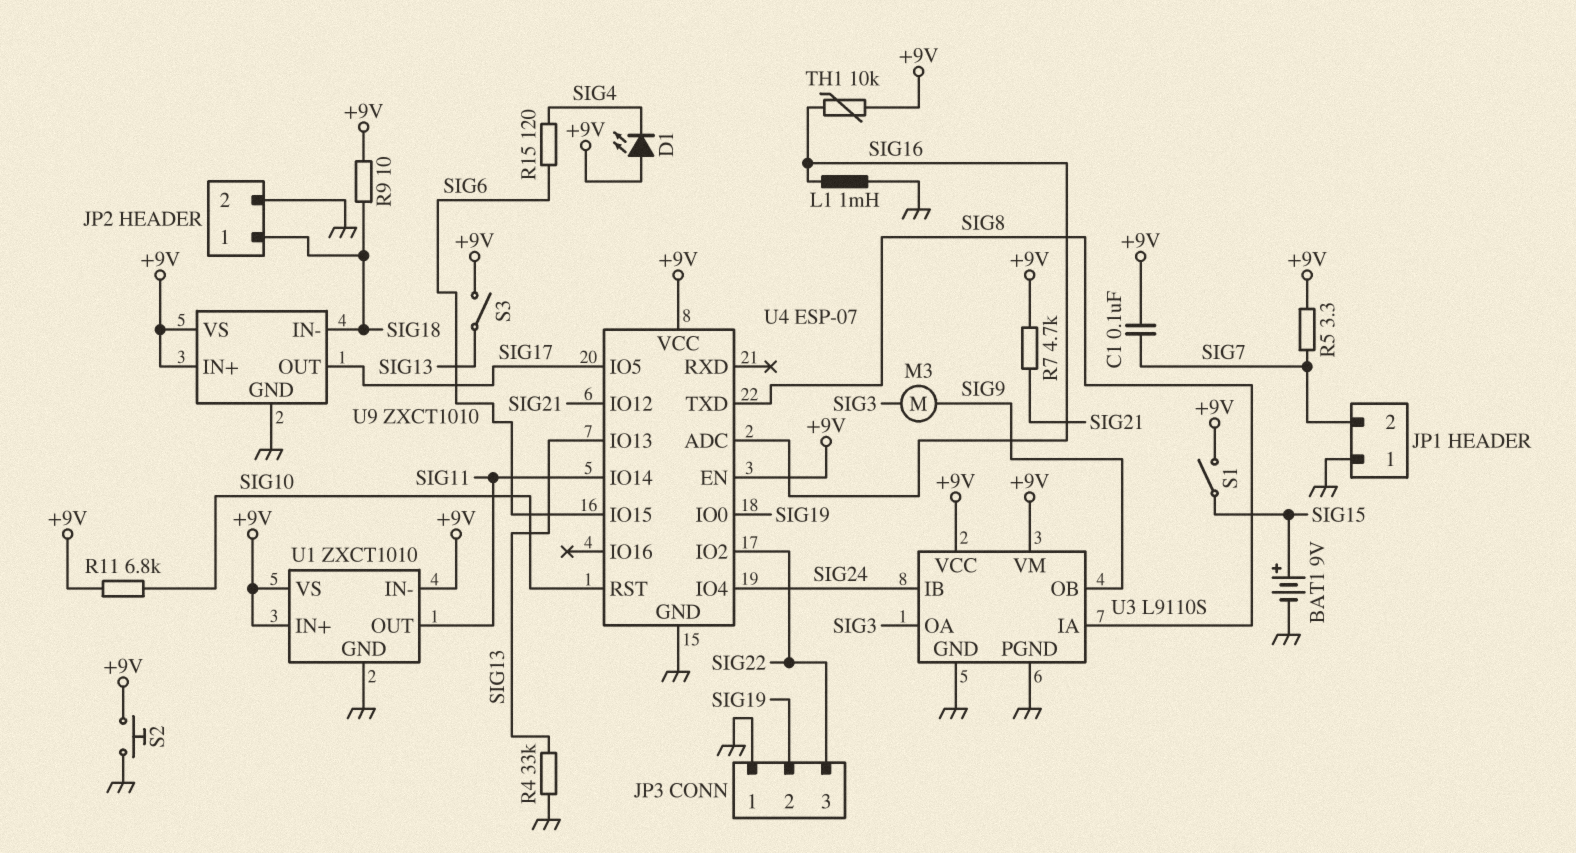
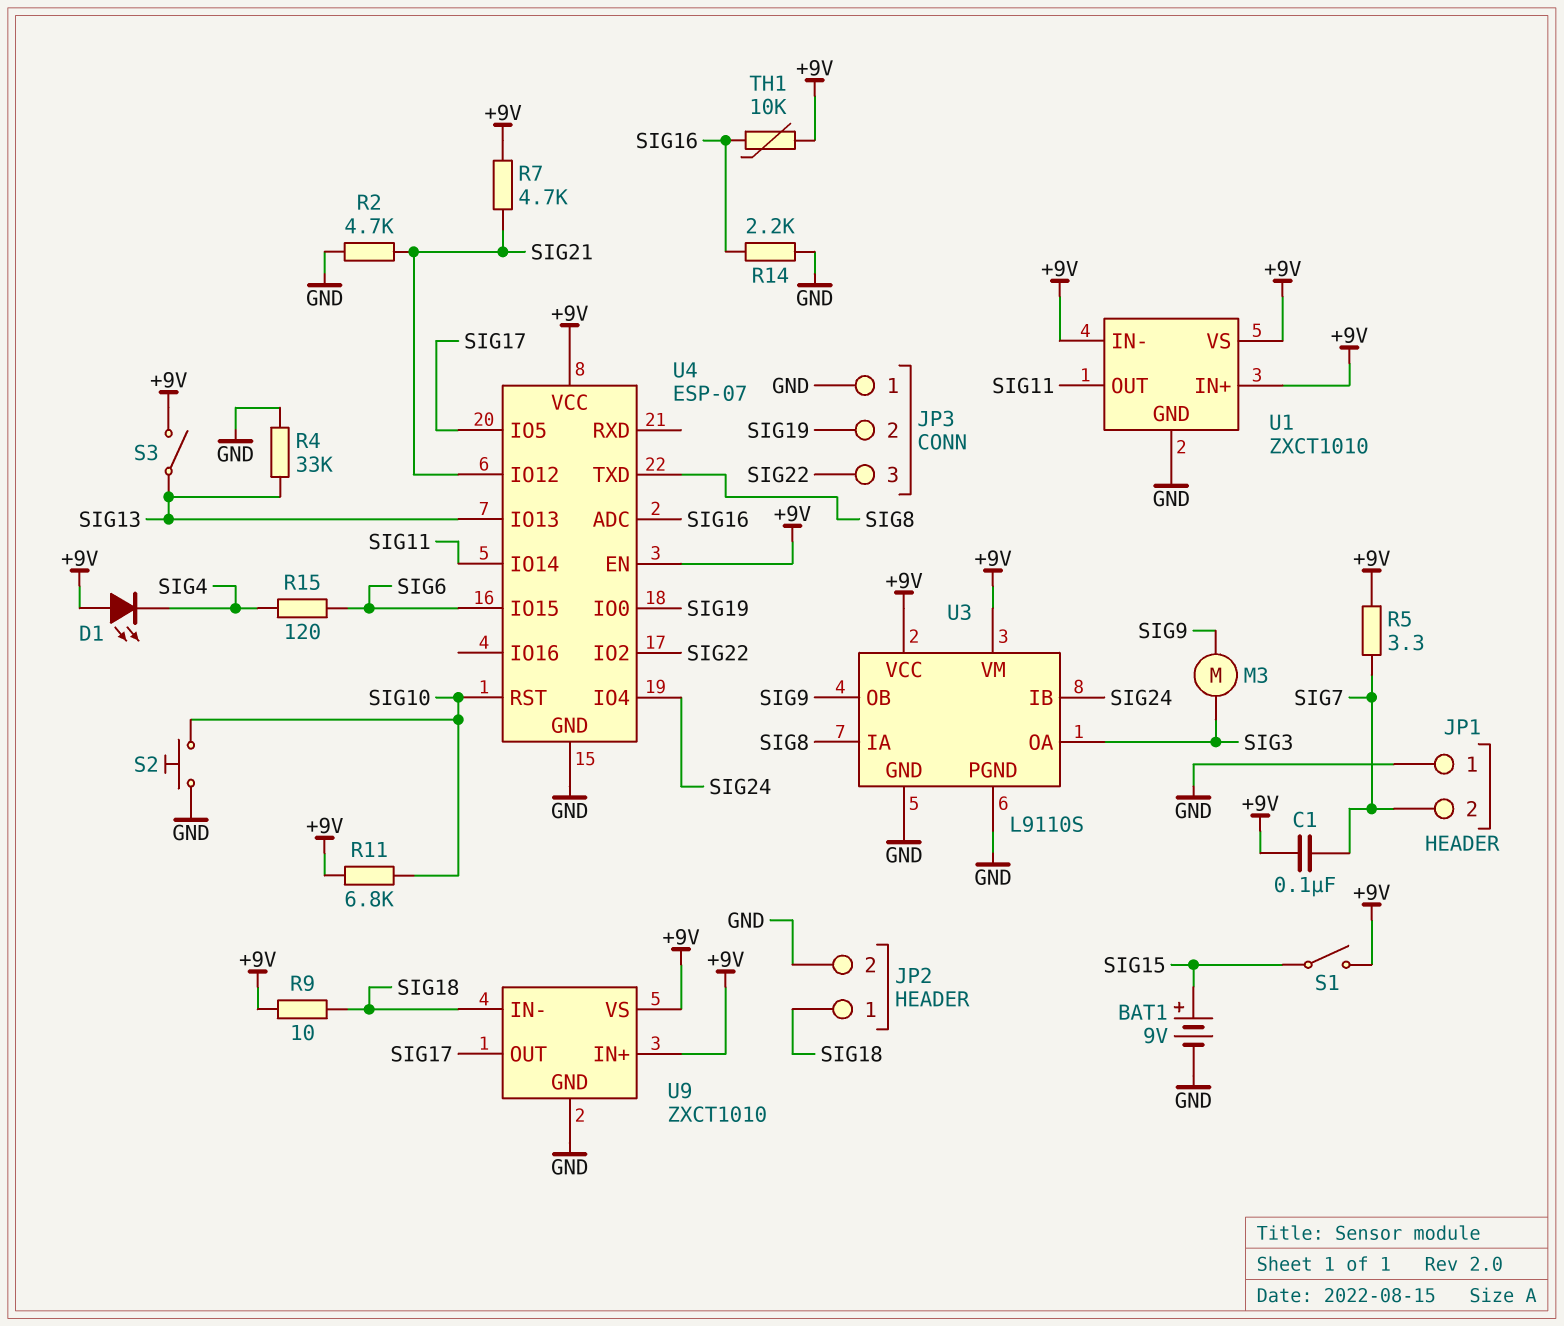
L1: 1mH (GND, SIG16) -> none
R2: none -> 4.7k (GND, SIG21)
R14: none -> 2.2k (GND, SIG16)
S2: button (+9V, GND) -> button (GND, SIG10)

